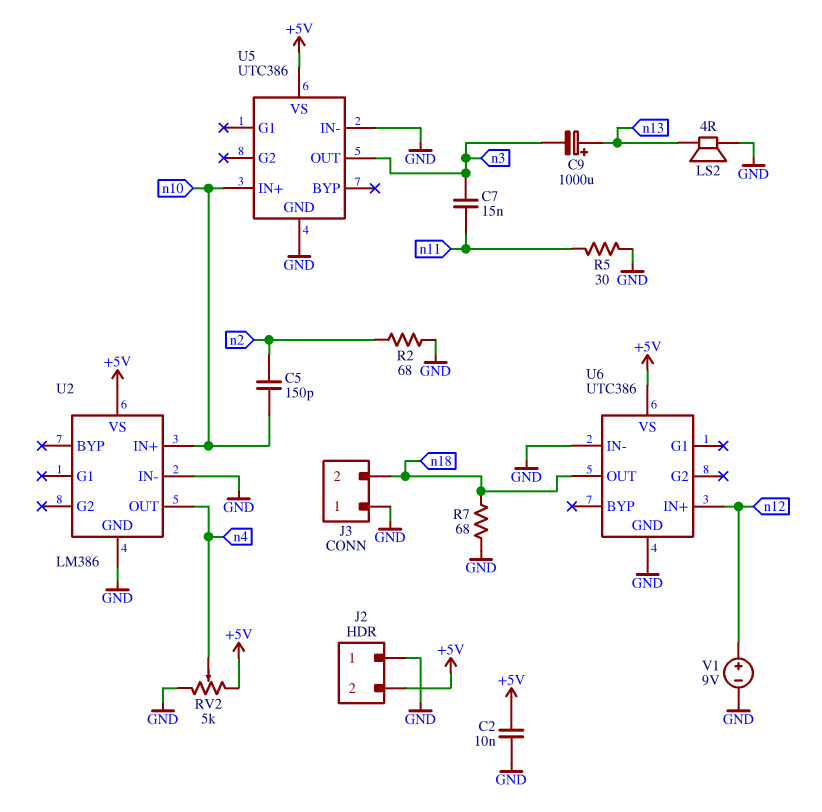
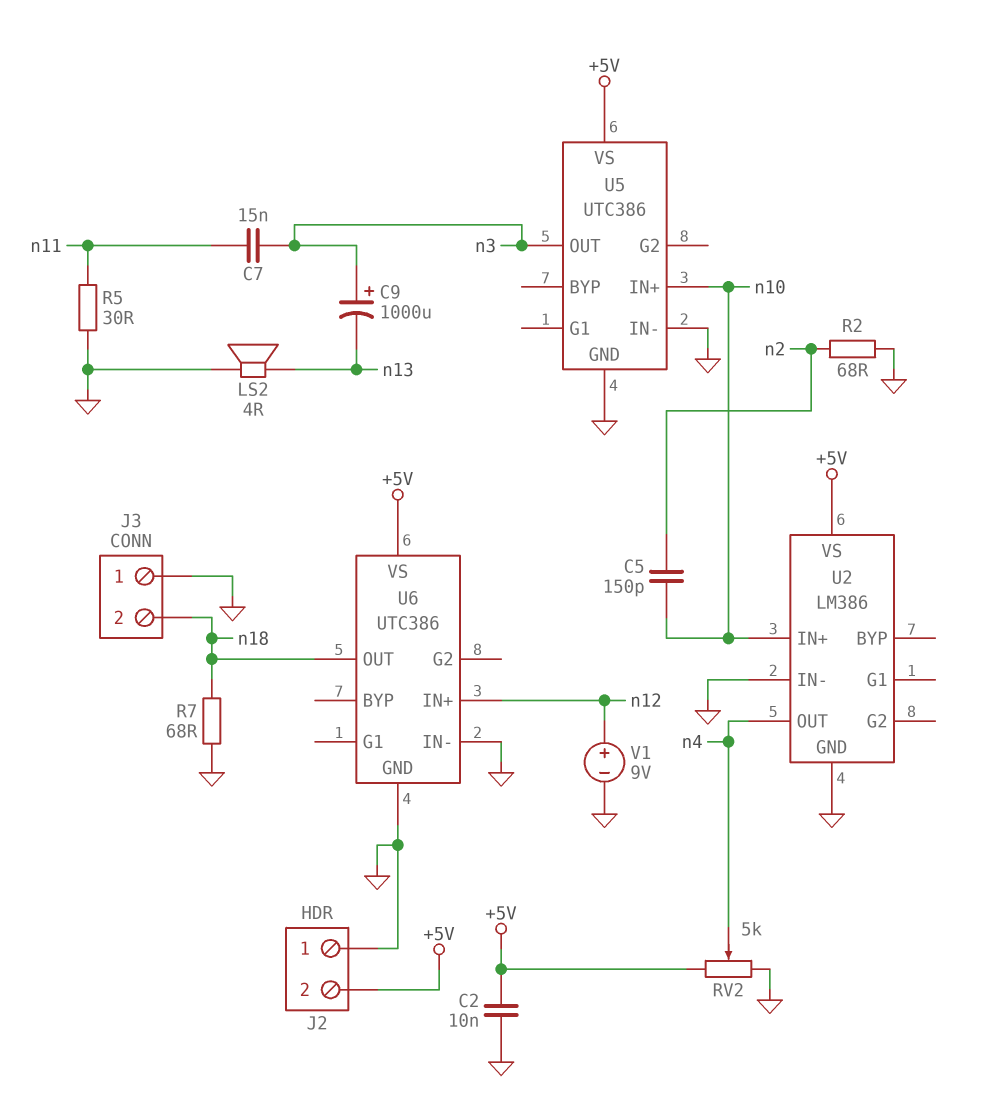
C9: 1000uF (plus n13, minus n3) -> 1000uF (plus n3, minus n13)

